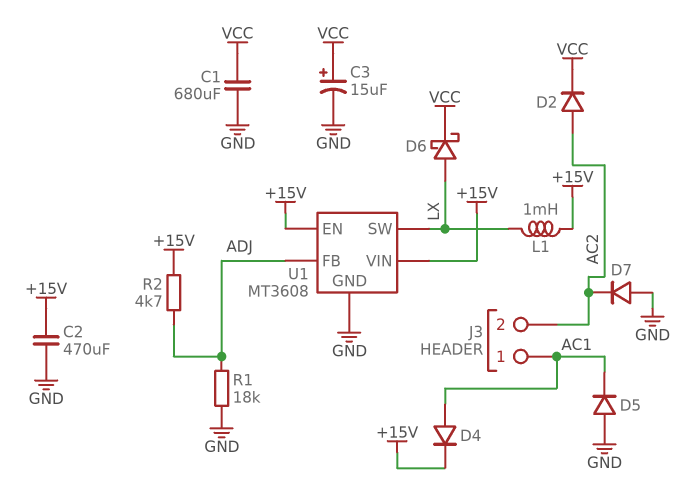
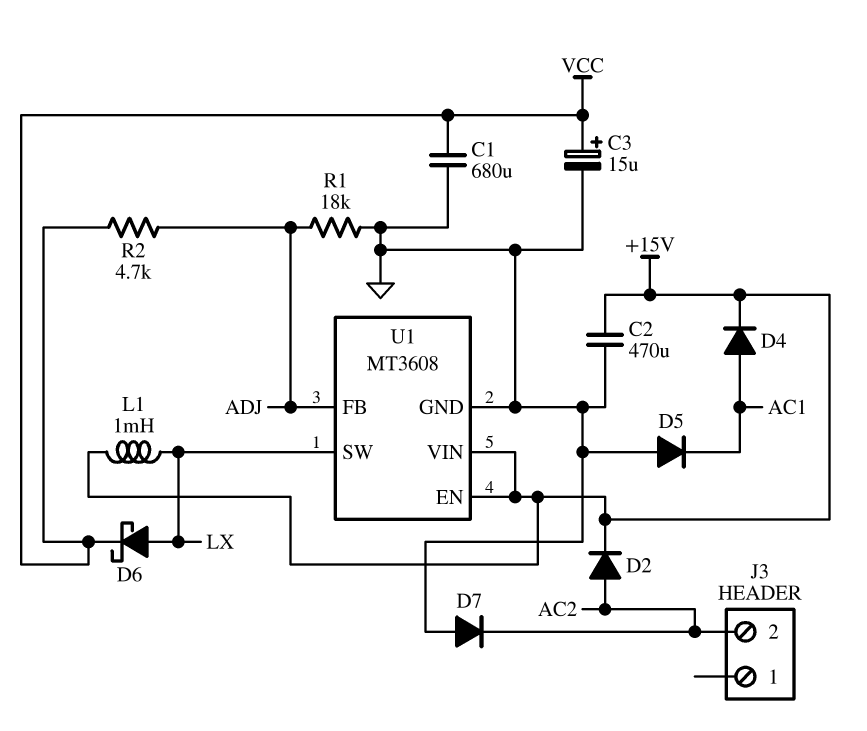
D2: diode (A AC2, K VCC) -> diode (A AC2, K +15V)
J3 pin 1: AC1 -> none
R2: 4.7k (+15V, ADJ) -> 4.7k (ADJ, VCC)

